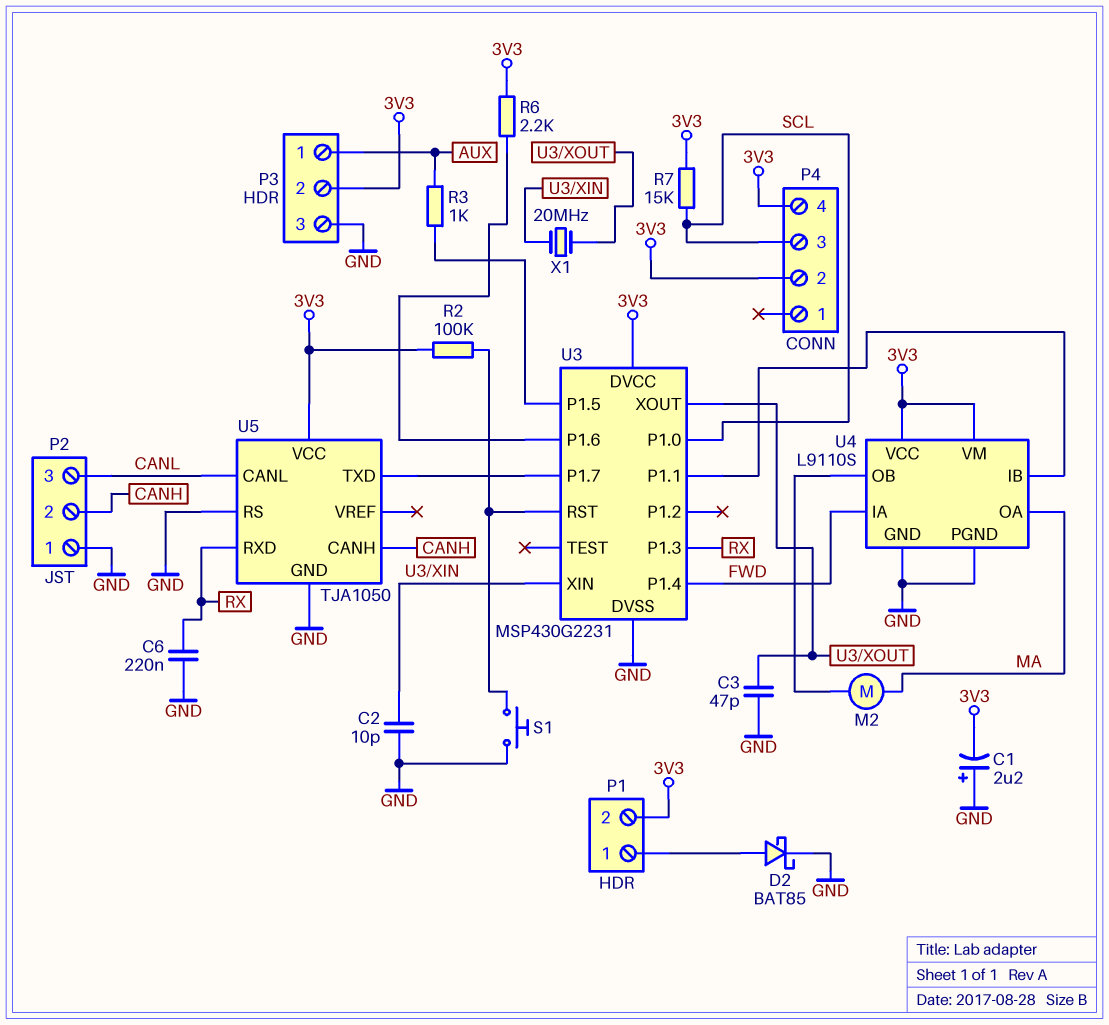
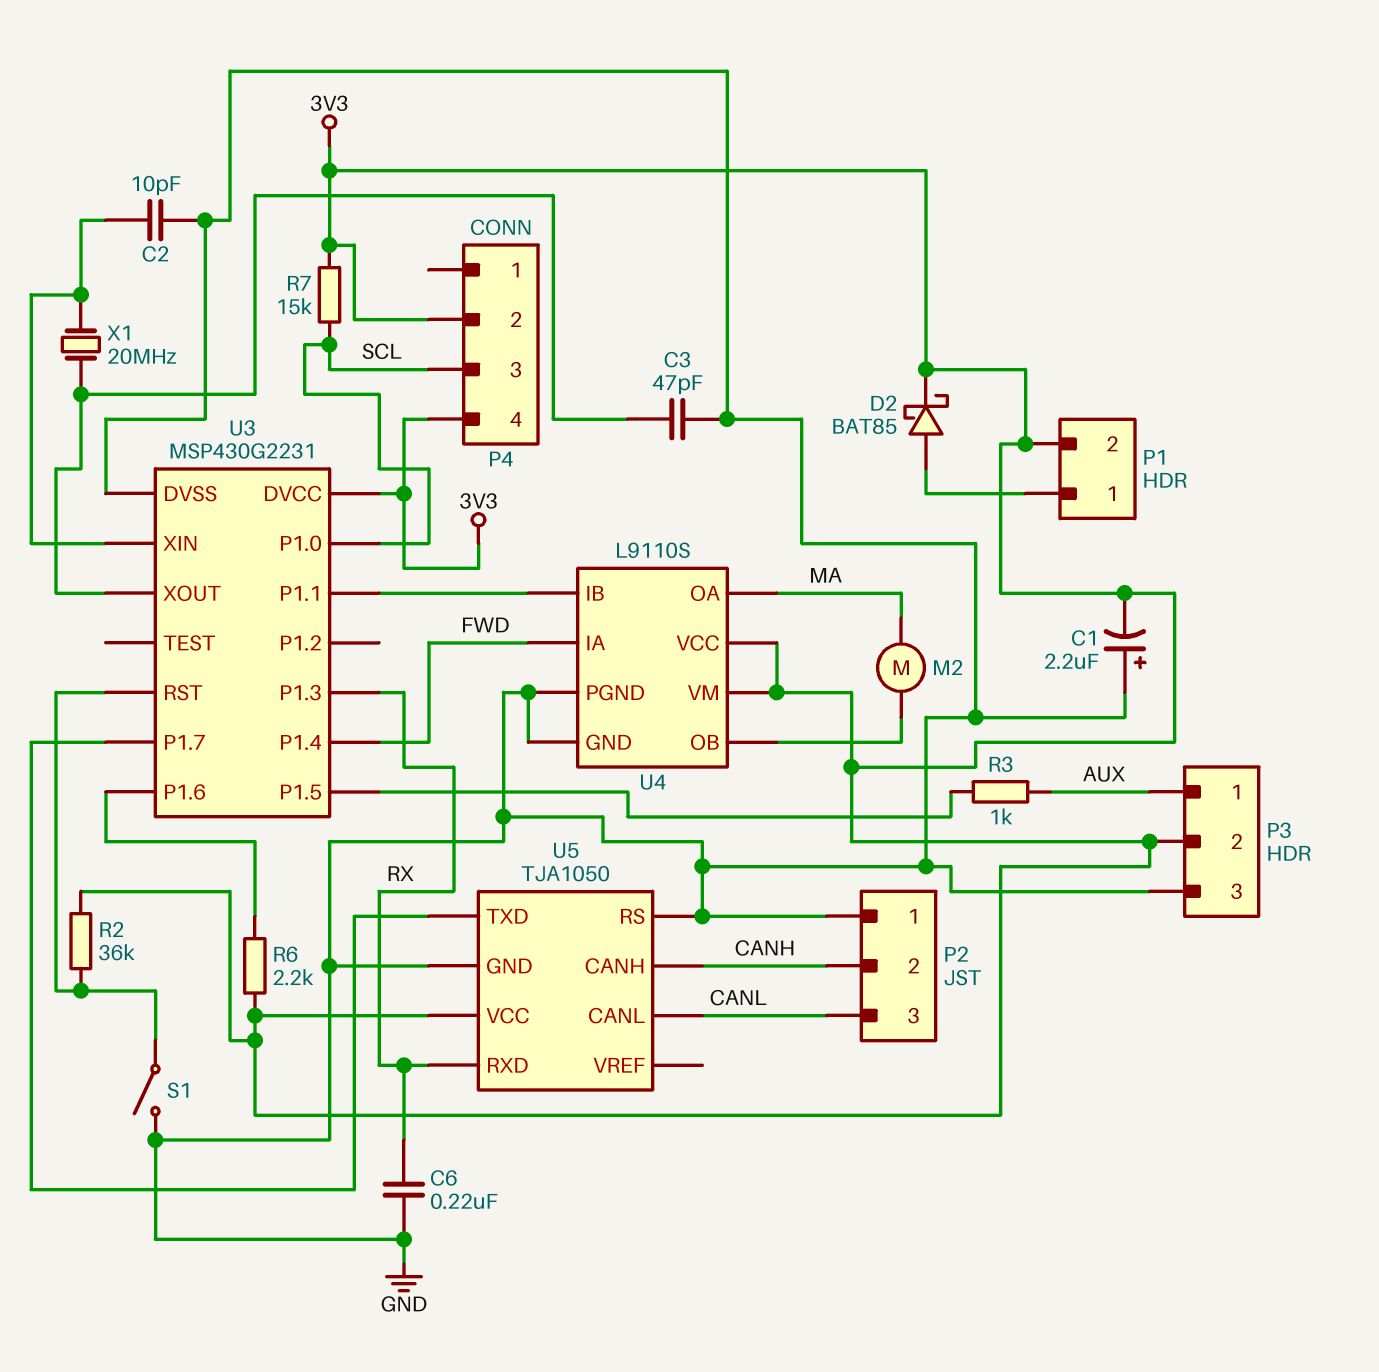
D2: schottky BAT85 (A P1/1, K GND) -> schottky BAT85 (A P1/1, K 3V3)
R2: 100k (3V3, U3/RST) -> 36k (3V3, U3/RST)
S1: button (GND, U3/RST) -> switch (GND, U3/RST)

